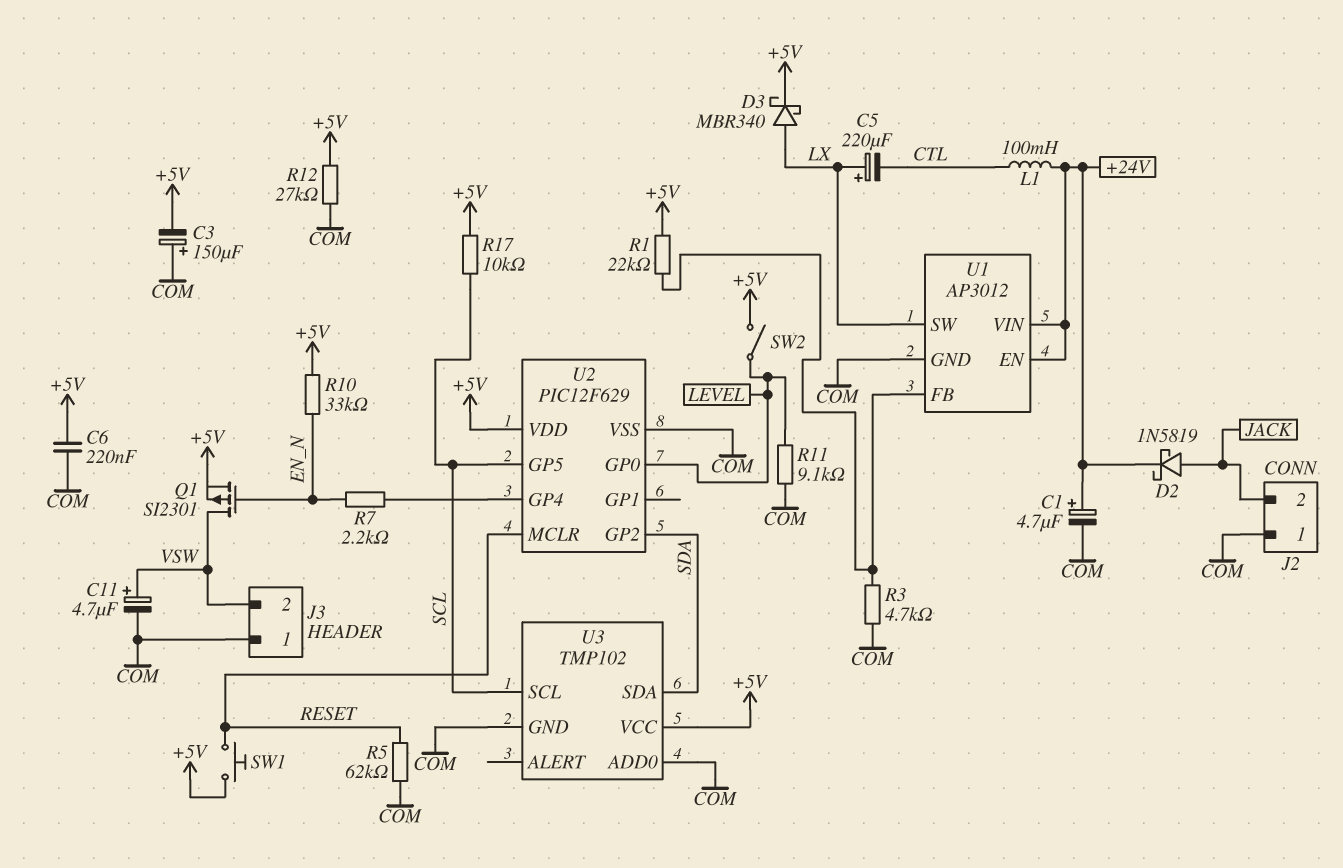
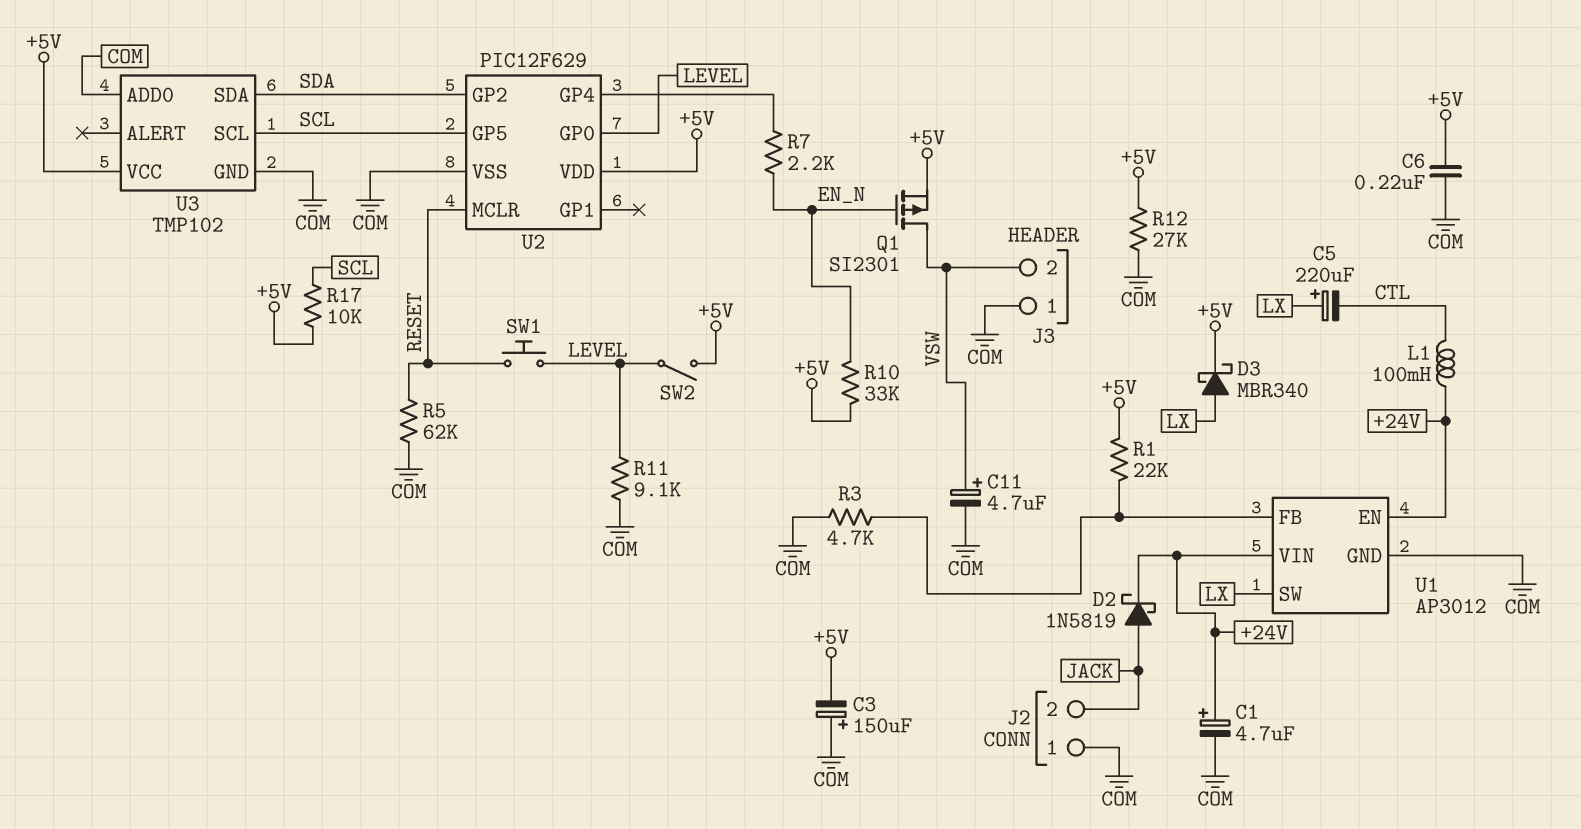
SW1: button (+5V, RESET) -> button (LEVEL, RESET)

